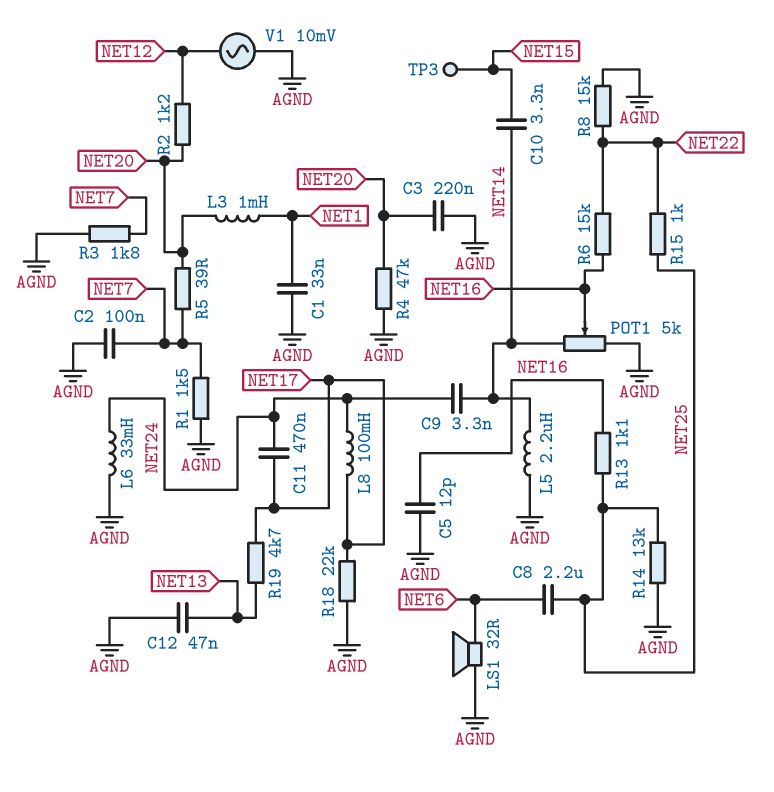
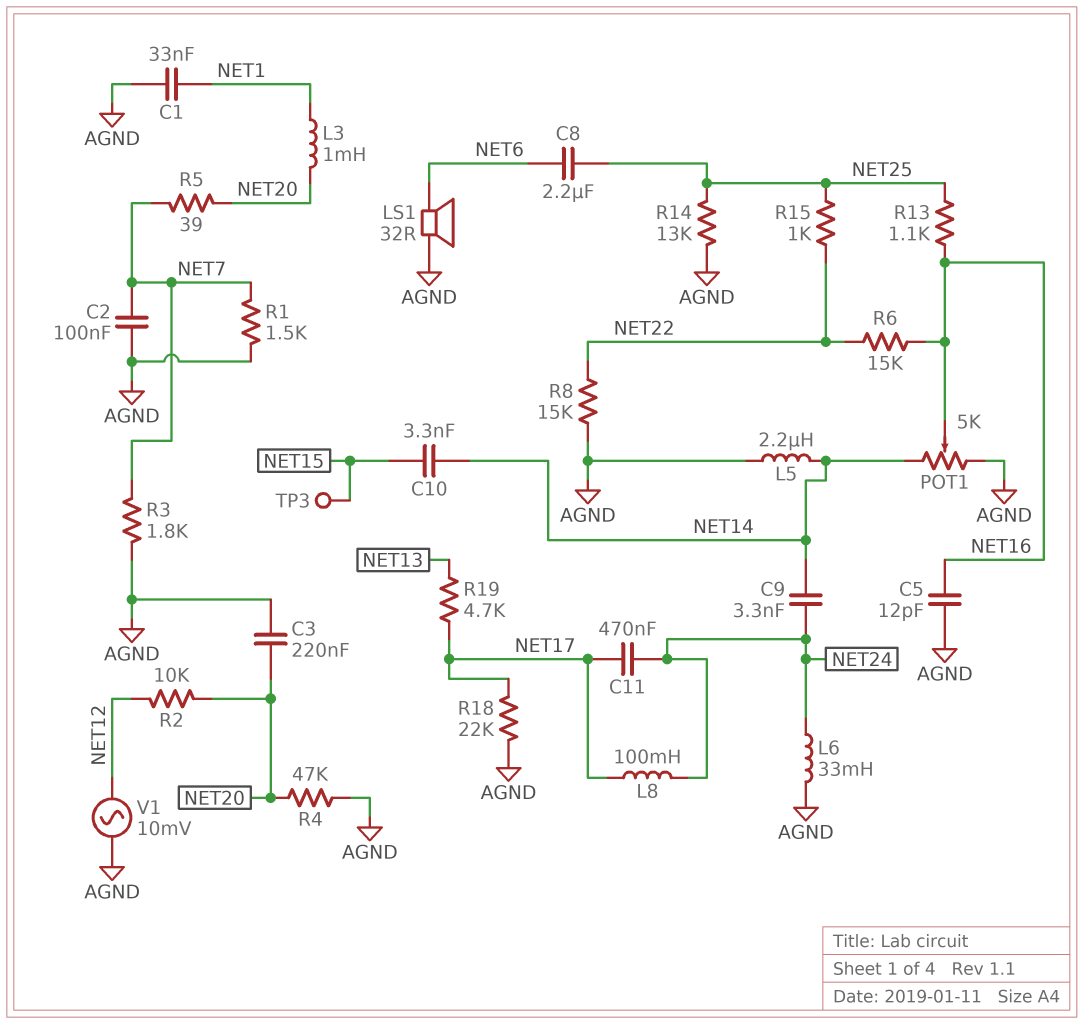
C12: 47nF (AGND, NET13) -> none
R2: 1.2k (NET12, NET20) -> 10k (NET12, NET20)

